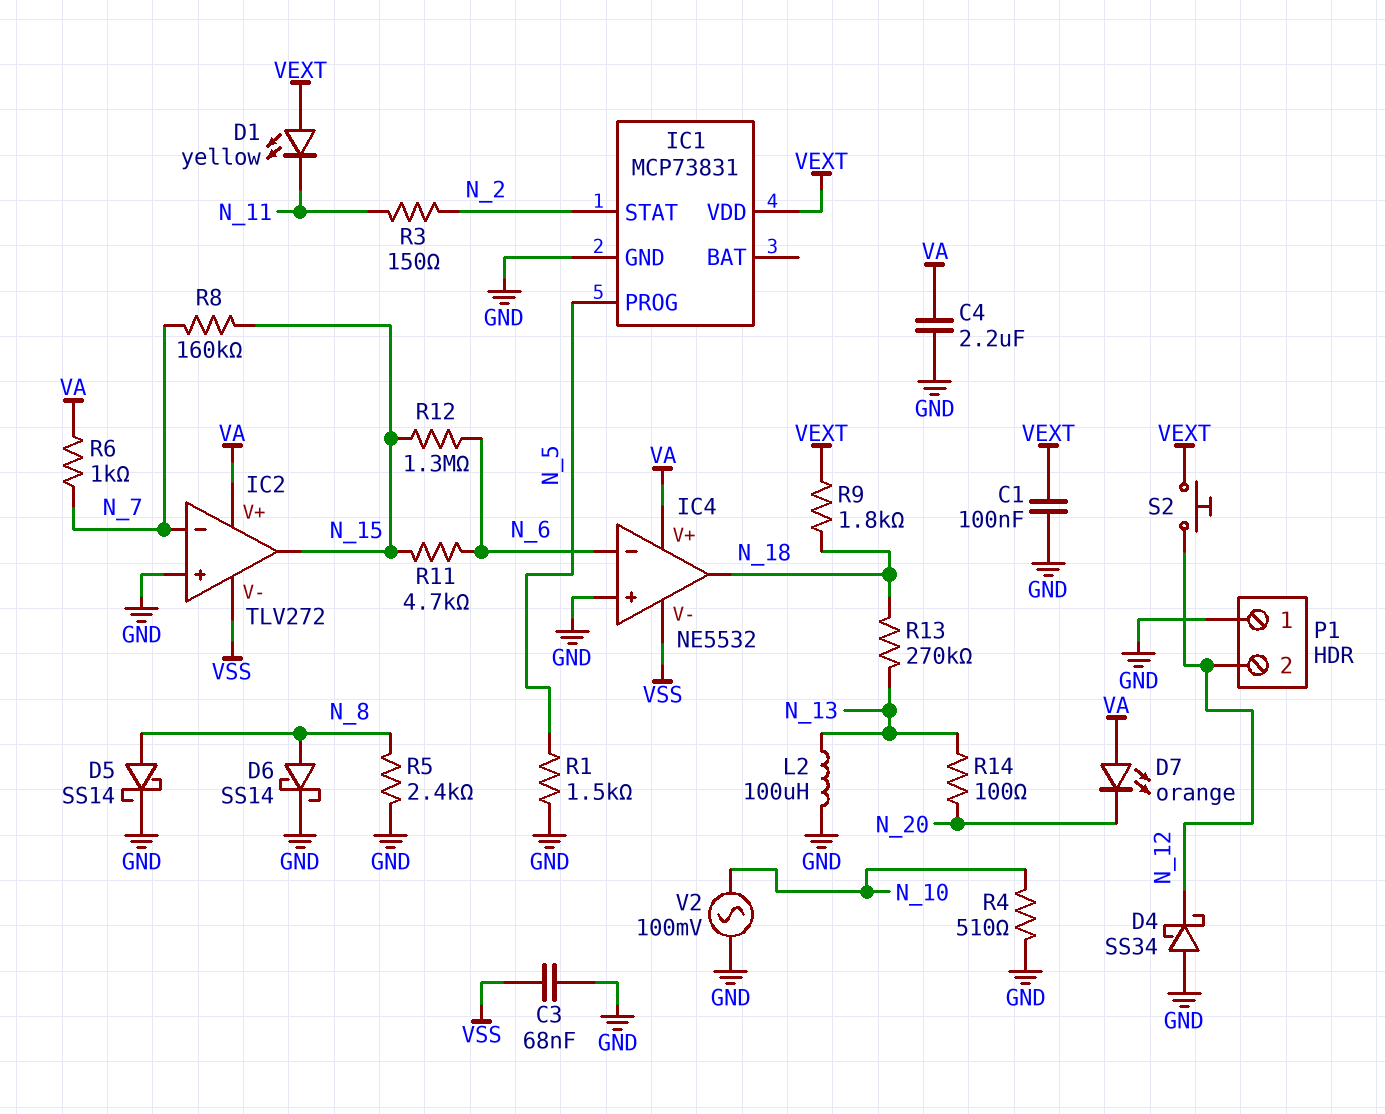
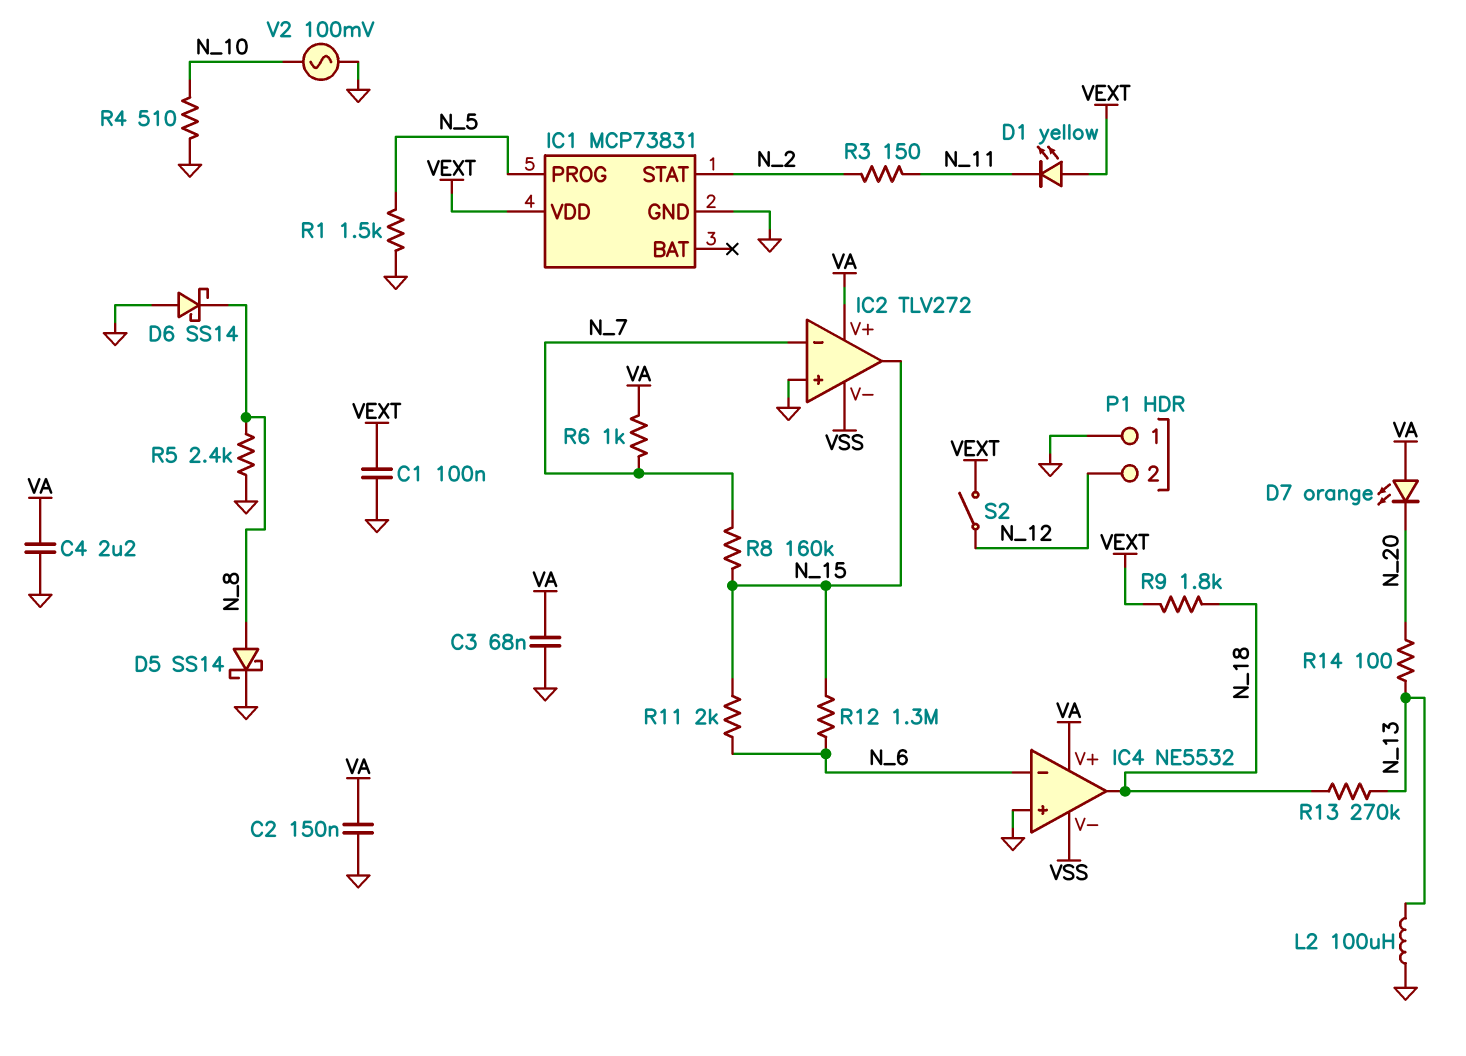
C2: none -> 150nF (GND, VA)
C3: 68nF (GND, VSS) -> 68nF (GND, VA)
D4: schottky SS34 (A GND, K N_12) -> none
D6: schottky SS14 (A N_8, K GND) -> schottky SS14 (A GND, K N_8)
R11: 4.7k (N_6, N_15) -> 2k (N_6, N_15)
S2: button (N_12, VEXT) -> switch (N_12, VEXT)

